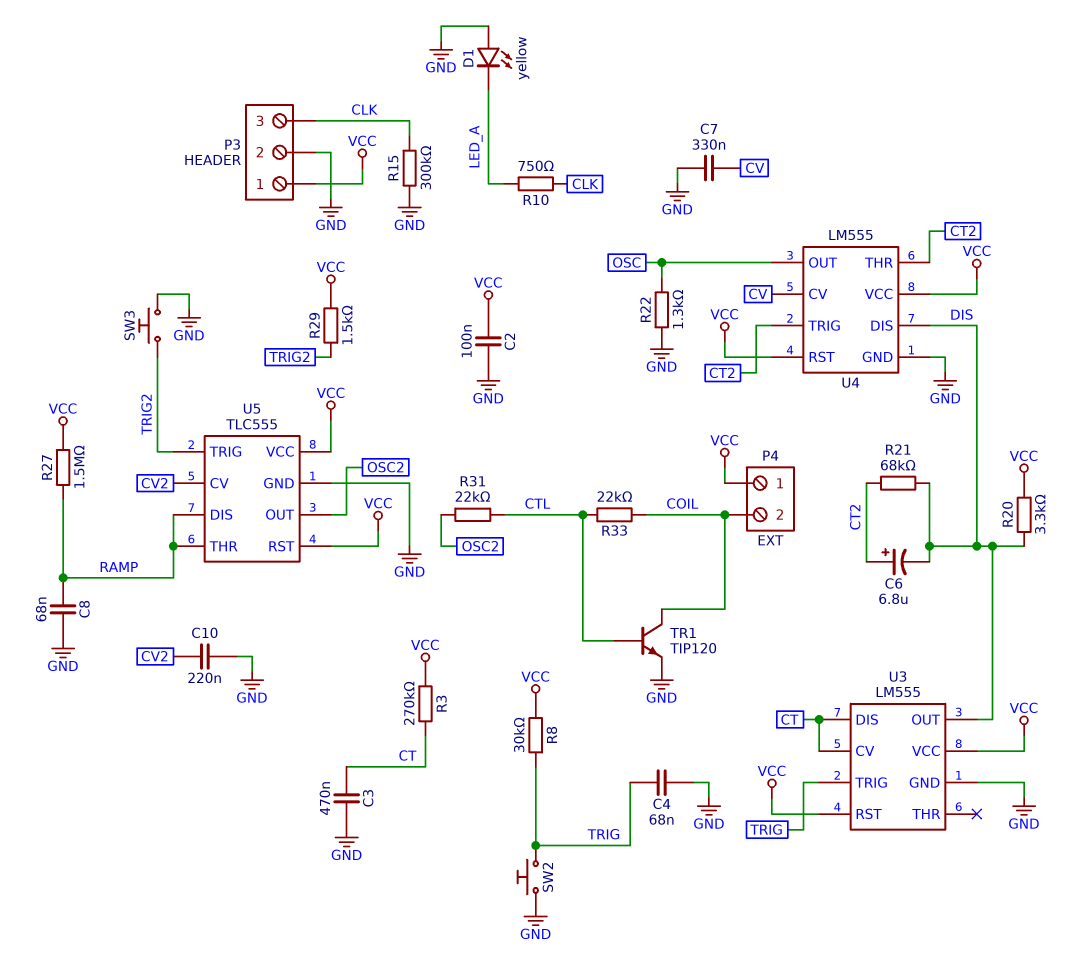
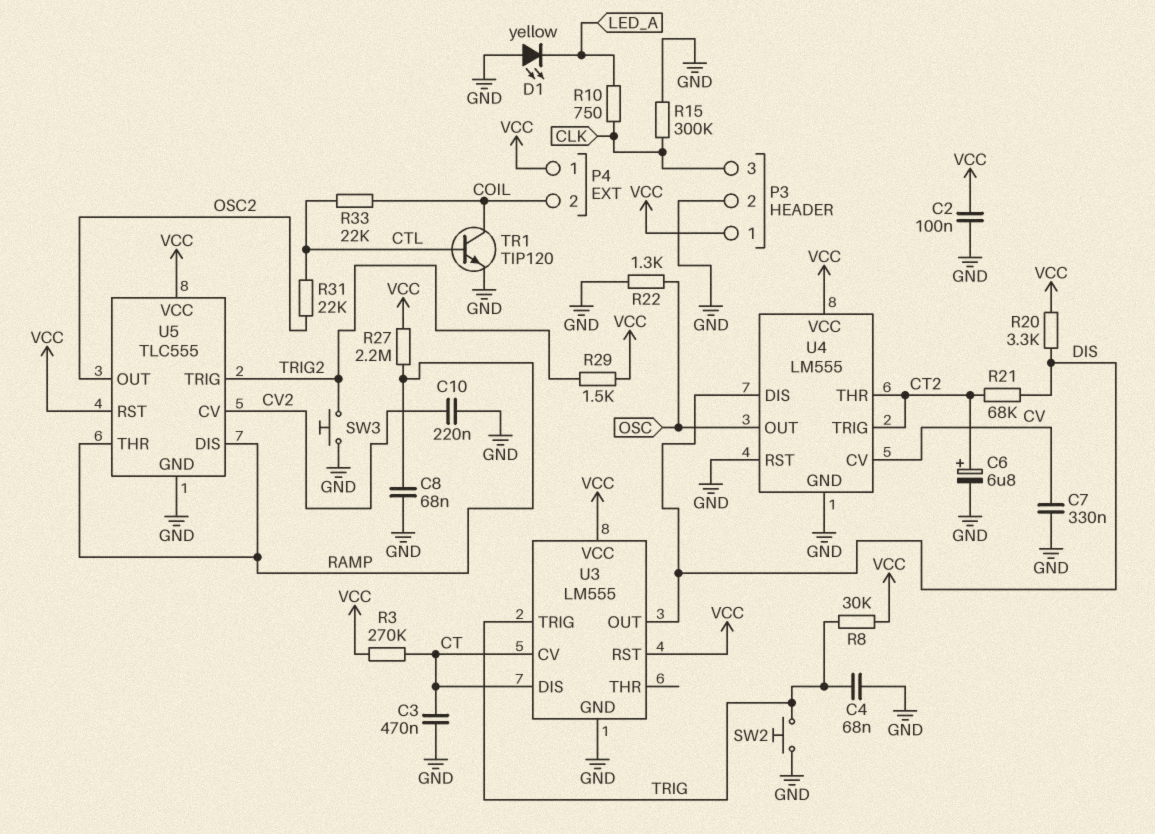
C6: 6.8uF (plus CT2, minus DIS) -> 6.8uF (plus CT2, minus GND)
R27: 1.5M (RAMP, VCC) -> 2.2M (RAMP, VCC)
U4 pin RST: VCC -> GND

